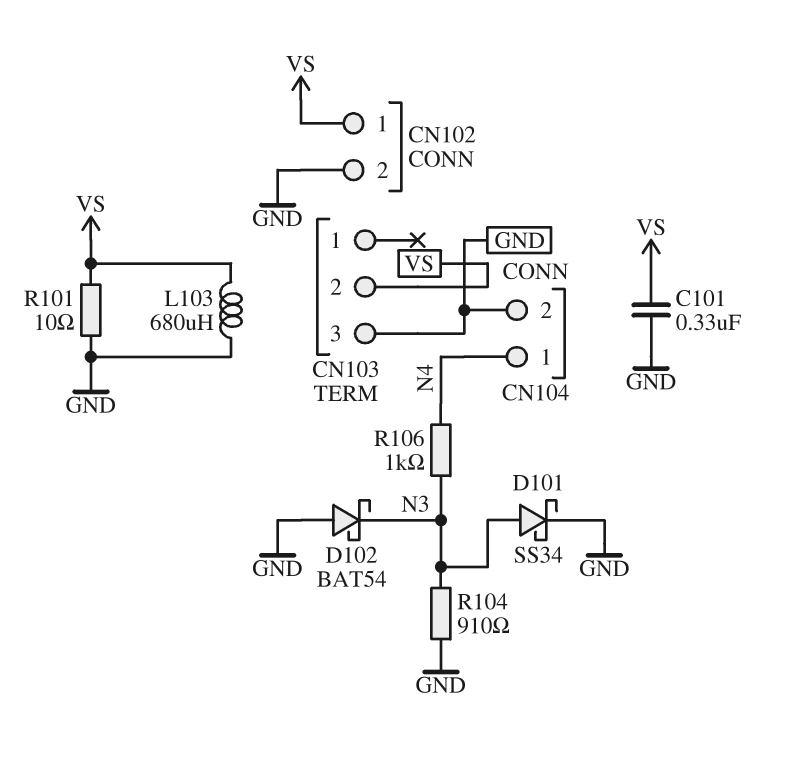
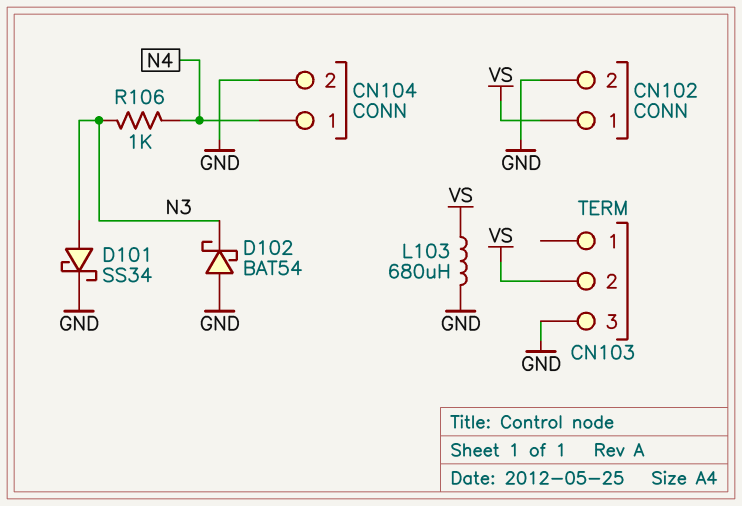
C101: 330nF (GND, VS) -> none
R101: 10 (GND, VS) -> none
R104: 910 (GND, N3) -> none

